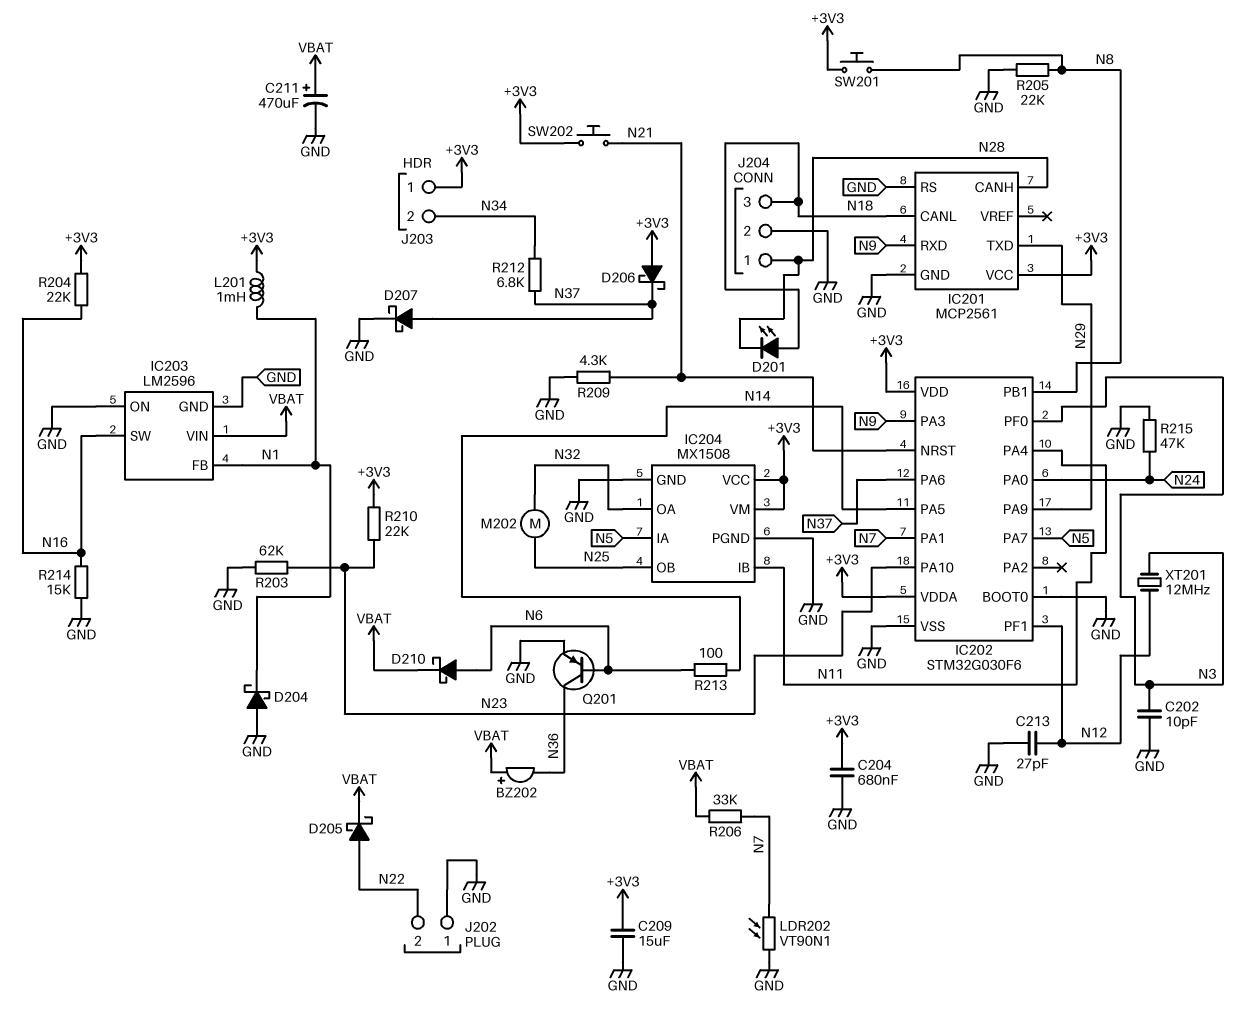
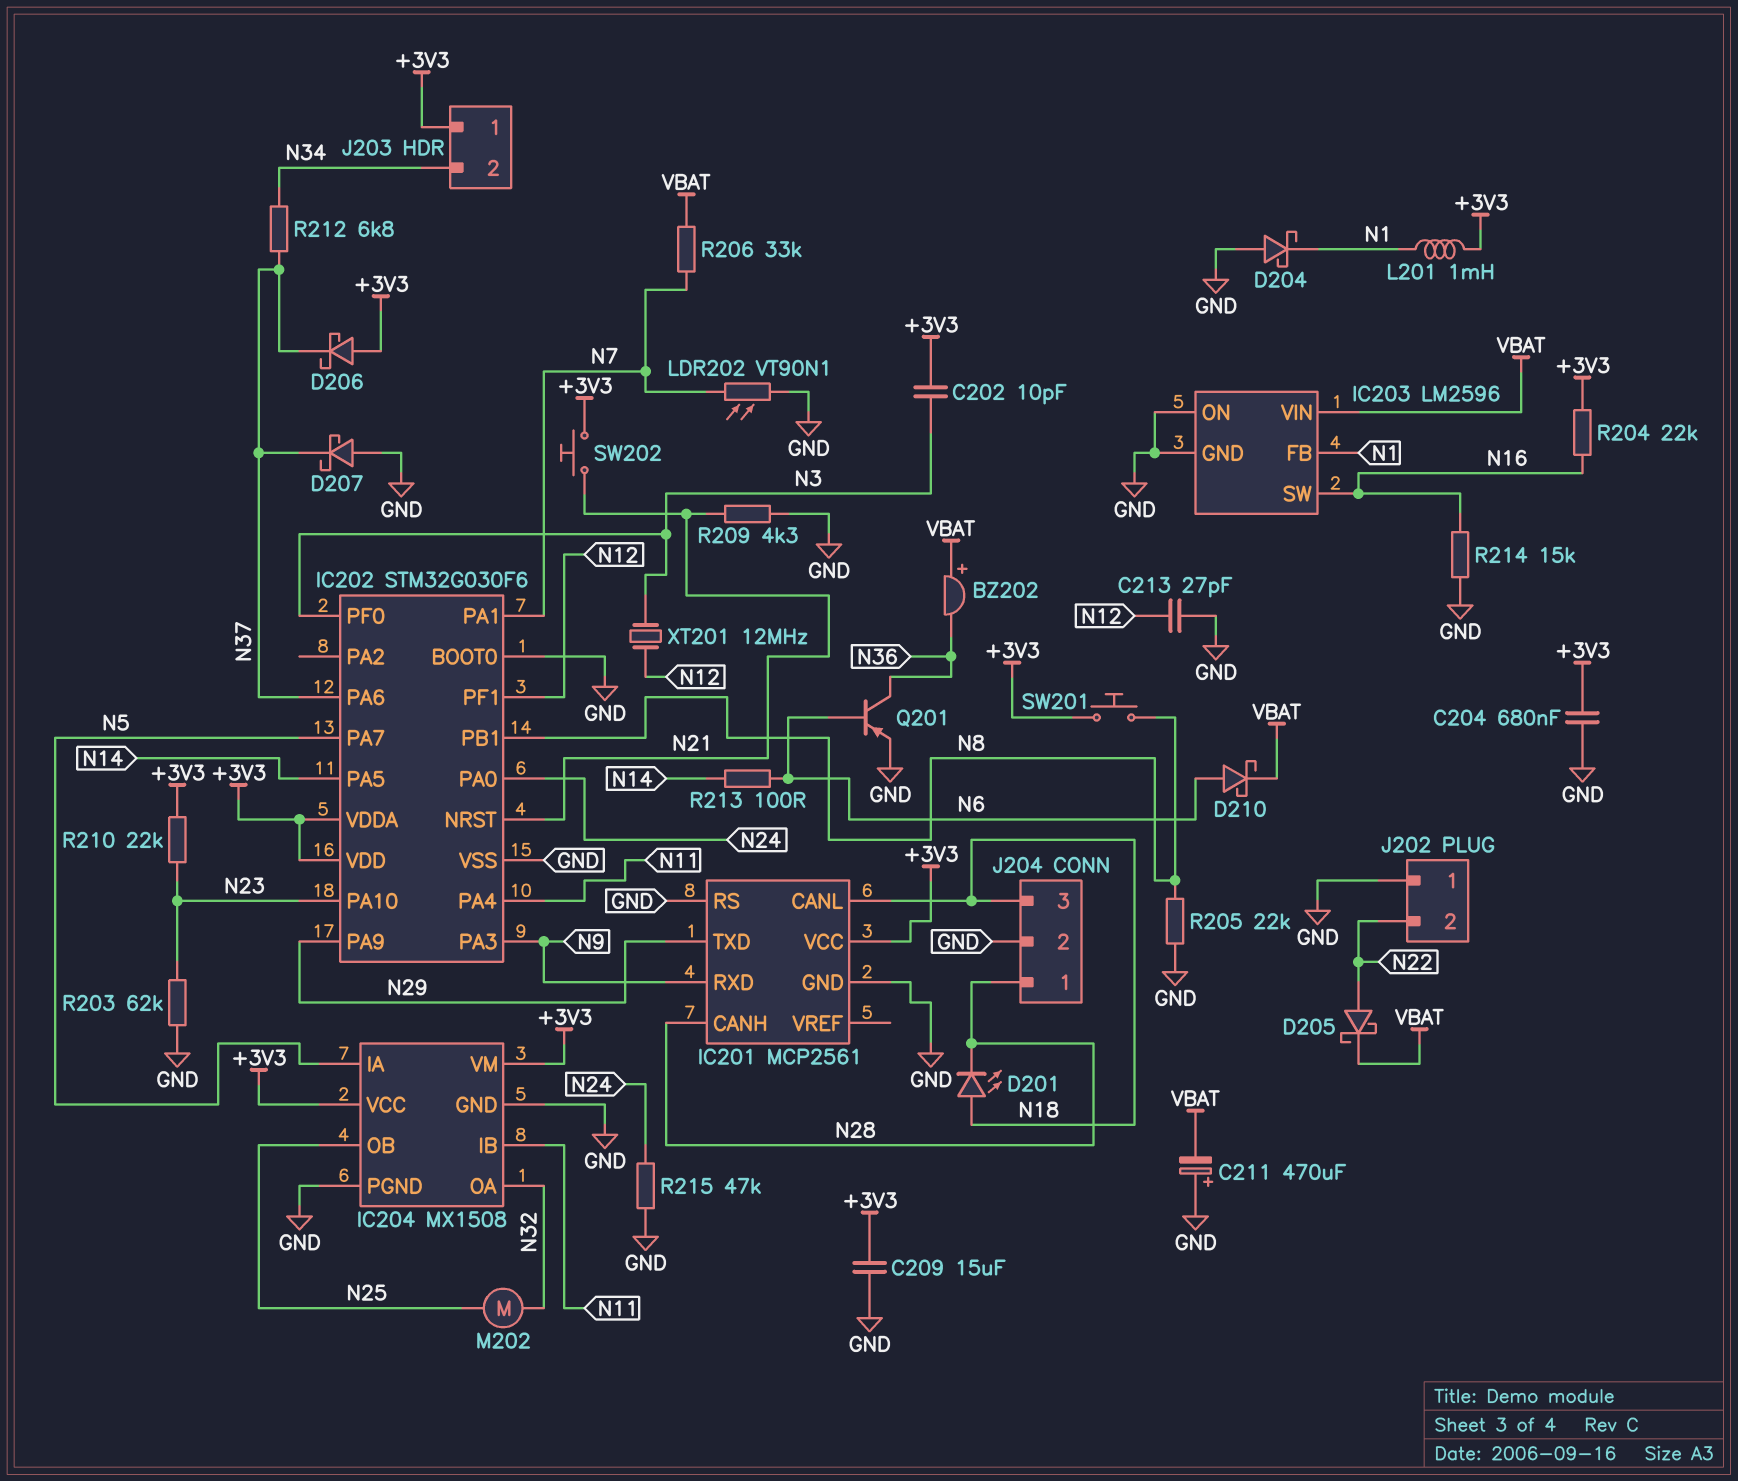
C202: 10pF (GND, N3) -> 10pF (+3V3, N3)
C211: 470uF (plus VBAT, minus GND) -> 470uF (plus GND, minus VBAT)
D207: schottky (A N37, K GND) -> schottky (A GND, K N37)

